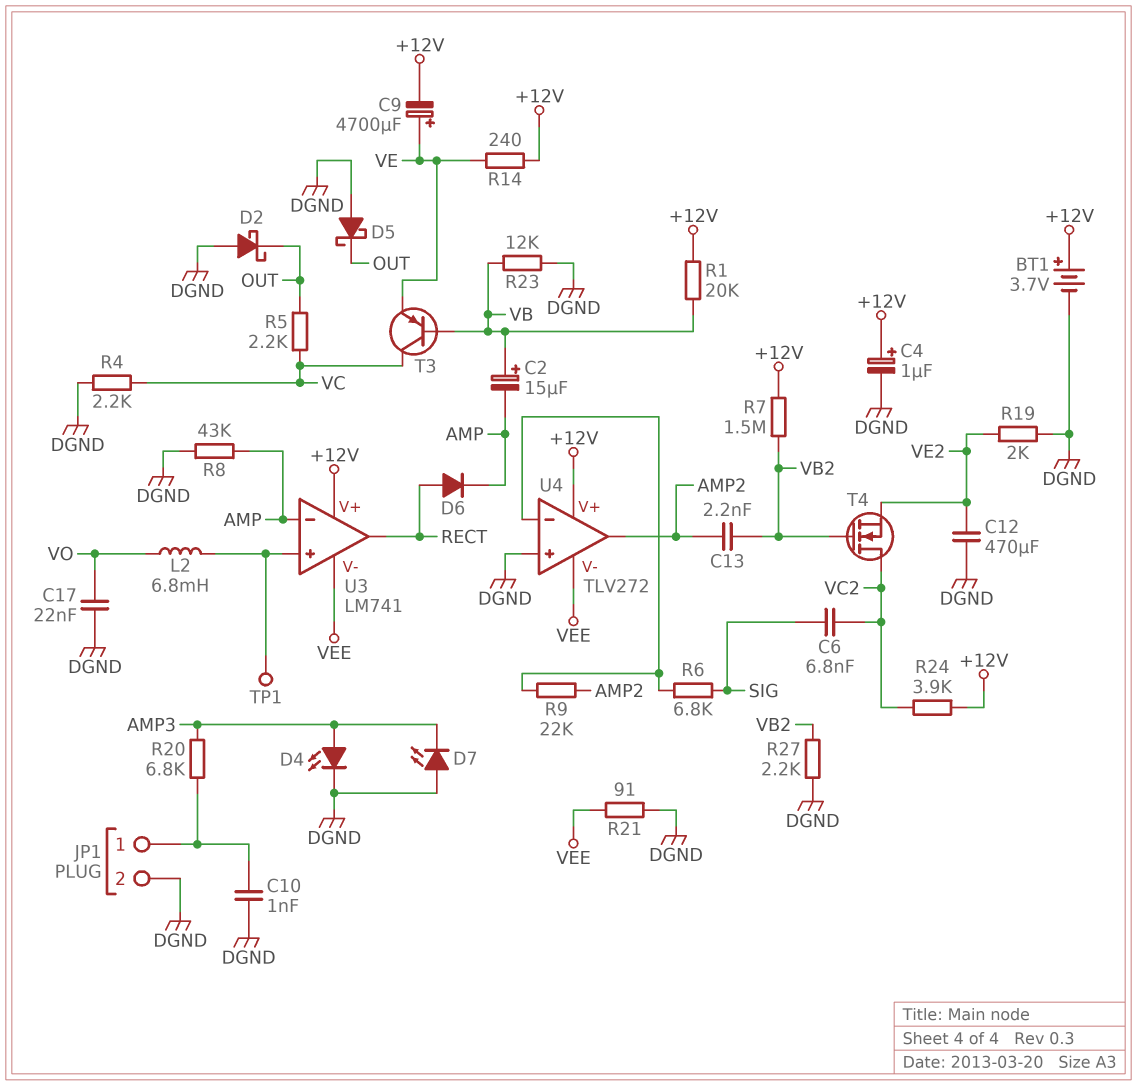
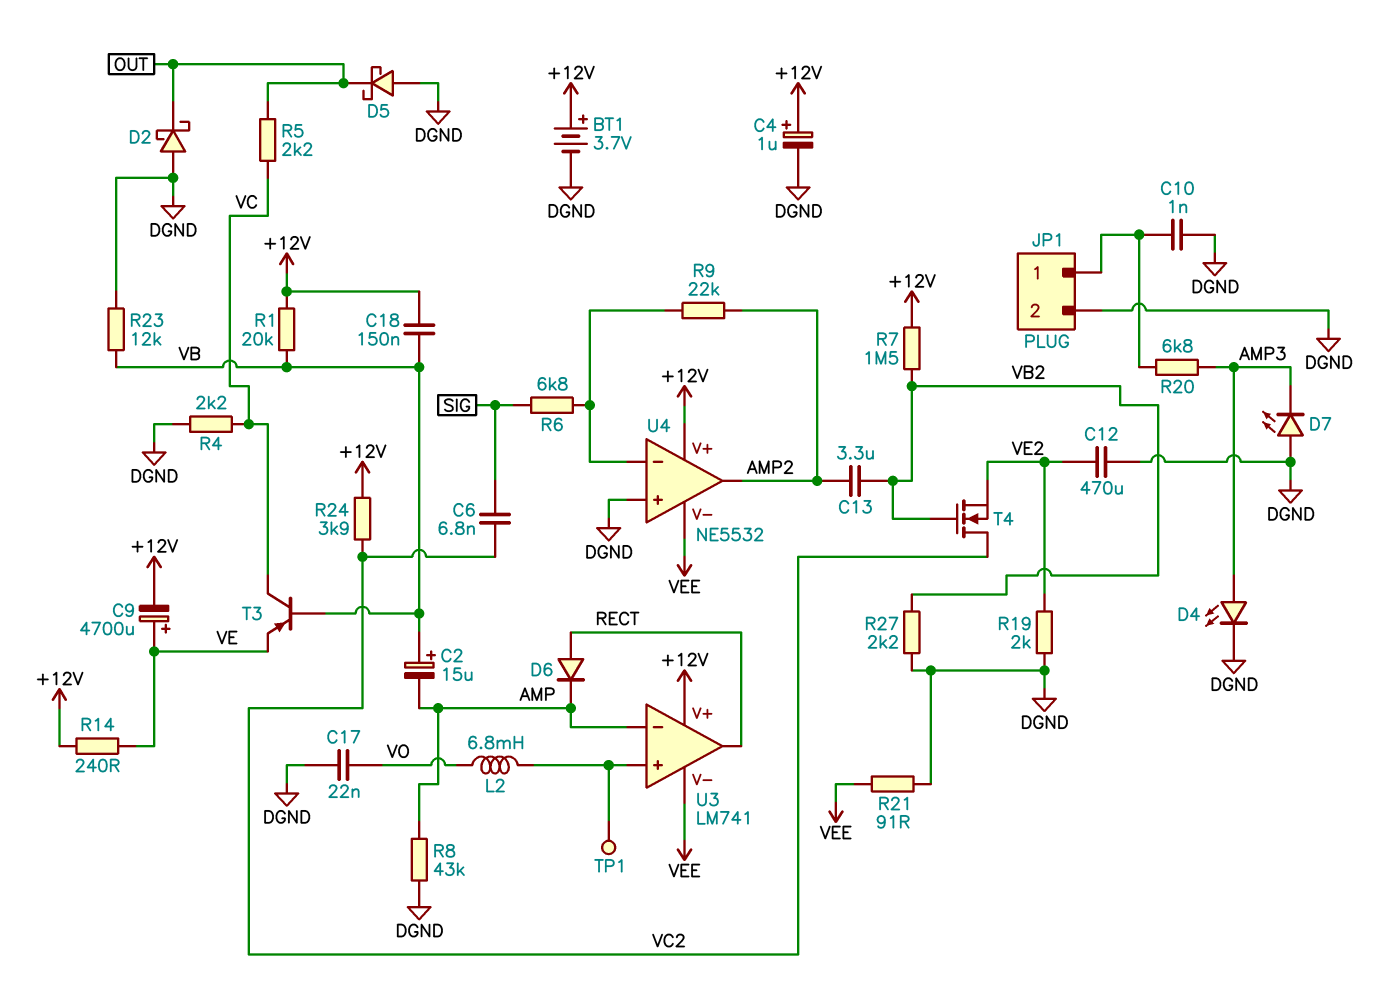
C13: 2.2nF (AMP2, VB2) -> 3.3uF (AMP2, VB2)
C18: none -> 150nF (+12V, VB)
U4: TLV272 -> NE5532

